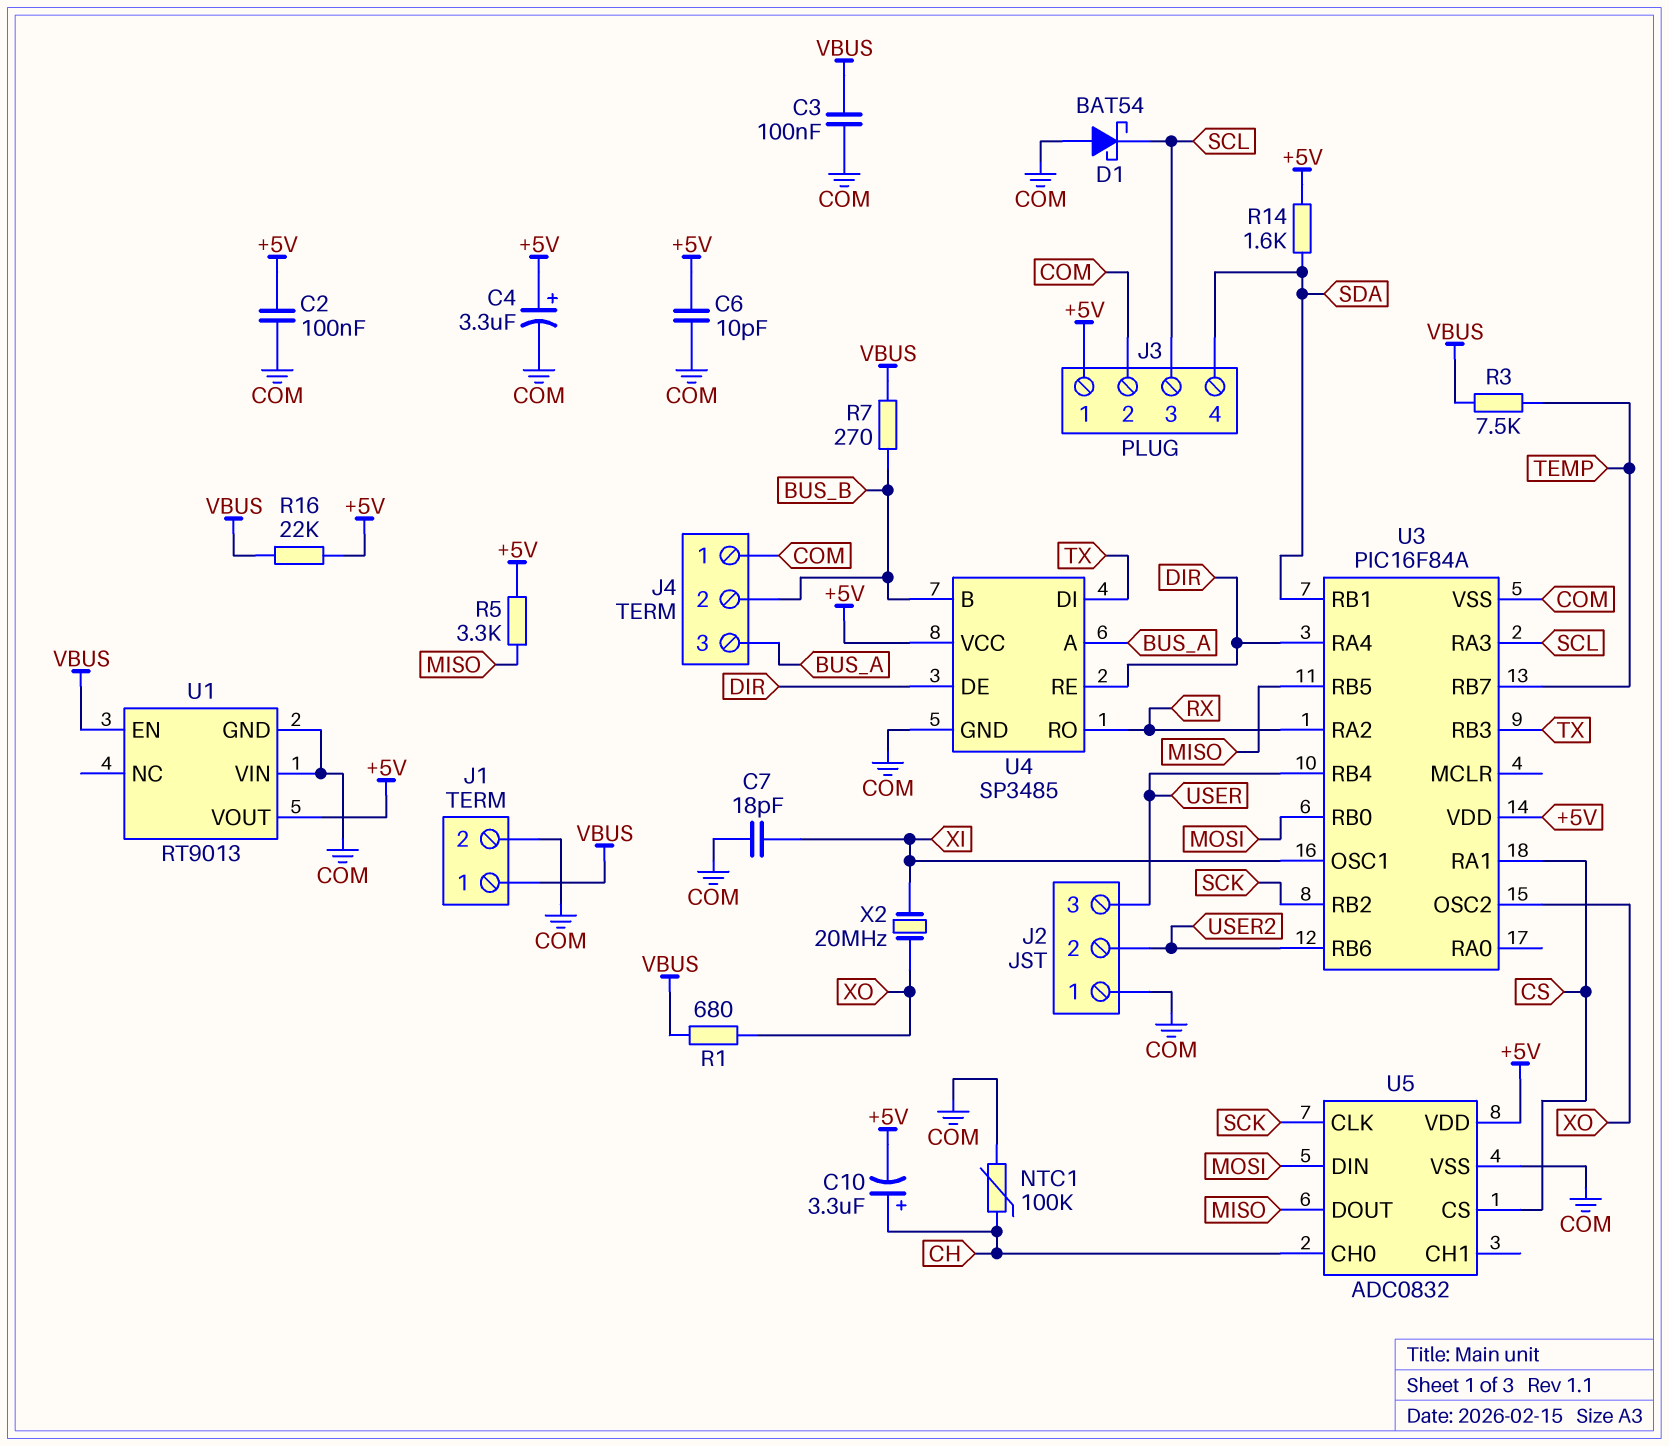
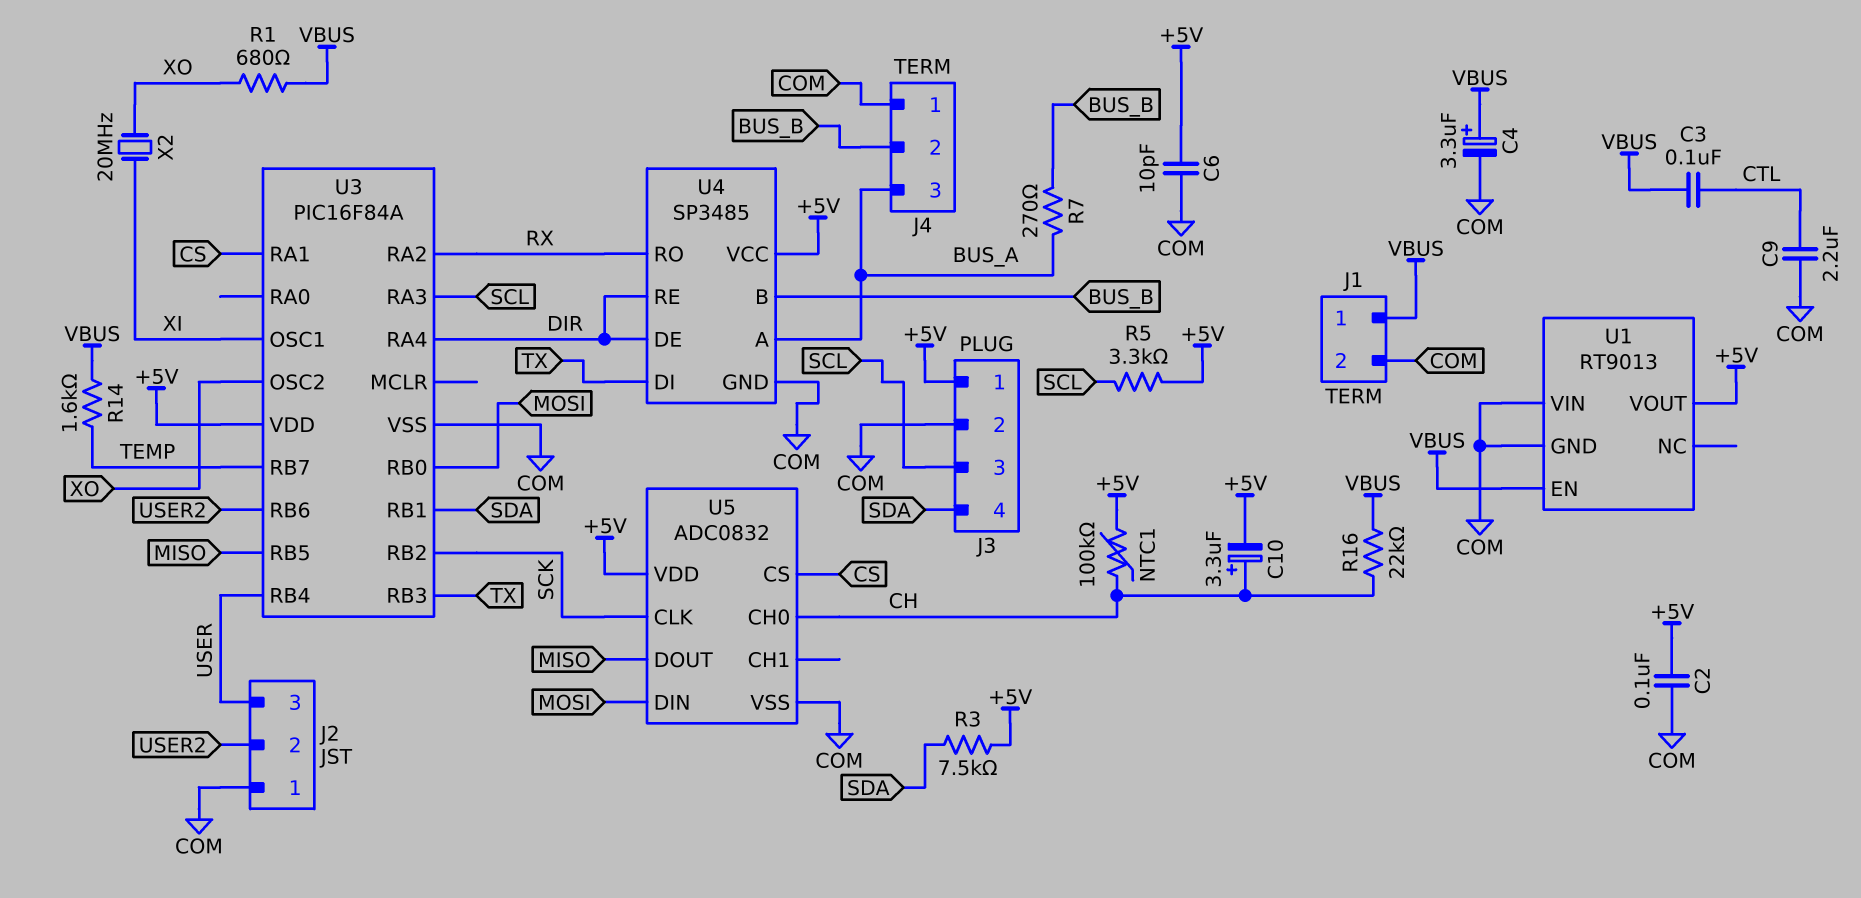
C3: 100nF (COM, VBUS) -> 100nF (CTL, VBUS)
C4: 3.3uF (plus +5V, minus COM) -> 3.3uF (plus VBUS, minus COM)
C7: 18pF (COM, XI) -> none
C9: none -> 2.2uF (COM, CTL)
D1: schottky BAT54 (A COM, K SCL) -> none
NTC1: 100k (CH, COM) -> 100k (+5V, CH)
R3: 7.5k (TEMP, VBUS) -> 7.5k (+5V, SDA)
R5: 3.3k (+5V, MISO) -> 3.3k (+5V, SCL)
R7: 270 (BUS_B, VBUS) -> 270 (BUS_A, BUS_B)
R14: 1.6k (+5V, SDA) -> 1.6k (TEMP, VBUS)
R16: 22k (+5V, VBUS) -> 22k (CH, VBUS)

